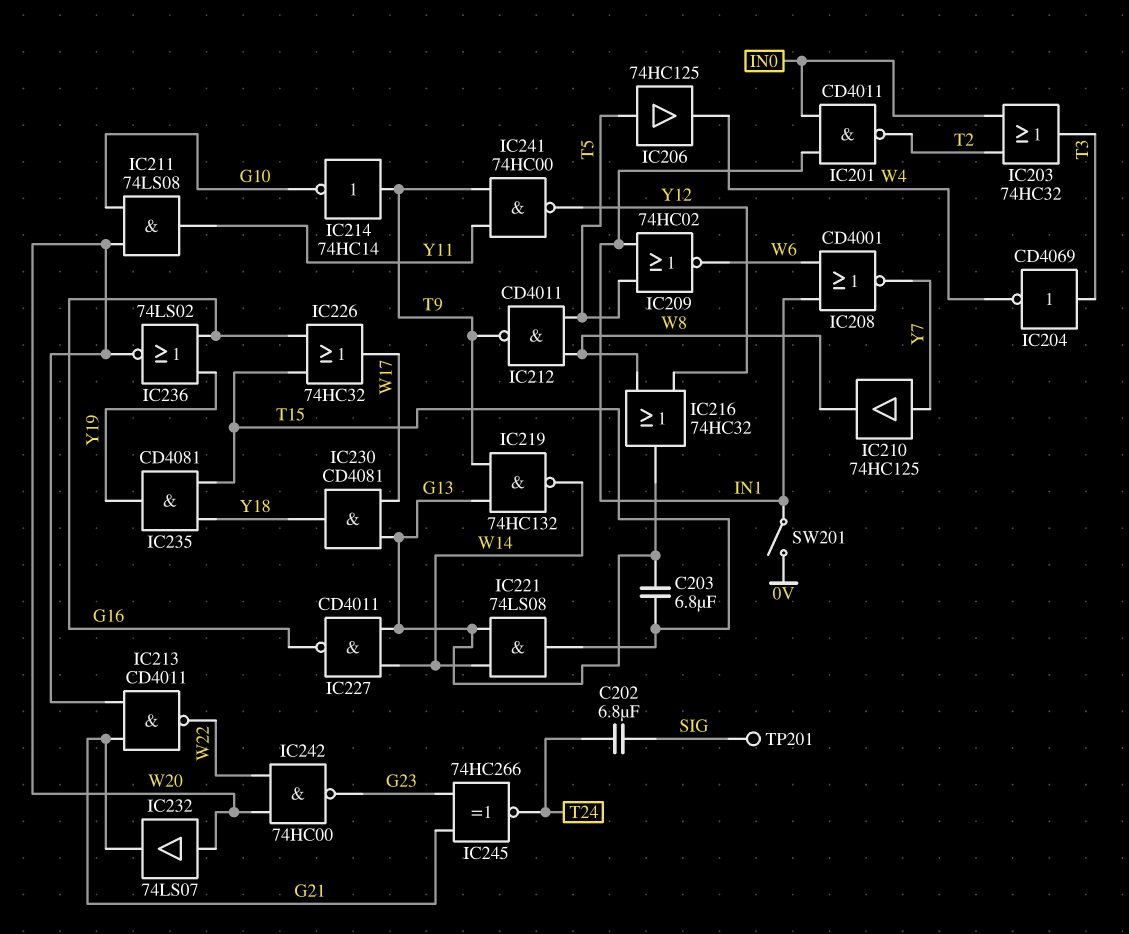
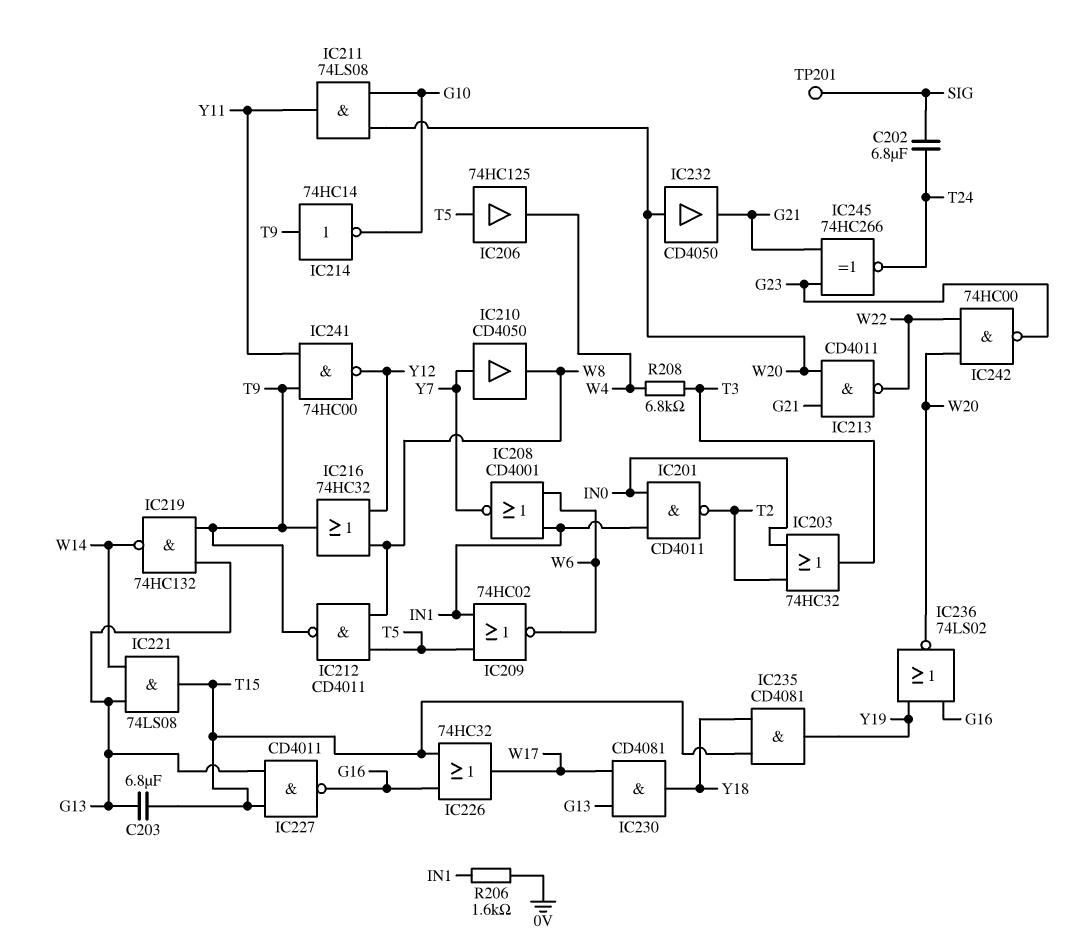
IC204: NOT CD4069 (in T3, out W4) -> none
IC210: buffer 74HC125 (in Y7, out W8) -> buffer CD4050 (in Y7, out W8)
IC216: OR 74HC32 (in W8, in Y12, out G13) -> OR 74HC32 (in W8, in Y12, out T9)
IC227: NAND CD4011 (in G13, in W14, out G16) -> NAND CD4011 (in G13, in T15, out G16)
IC232: buffer 74LS07 (in W20, out G21) -> buffer CD4050 (in W20, out G21)
R206: none -> 1.6k (0V, IN1)
R208: none -> 6.8k (T3, W4)
SW201: switch (0V, IN1) -> none

